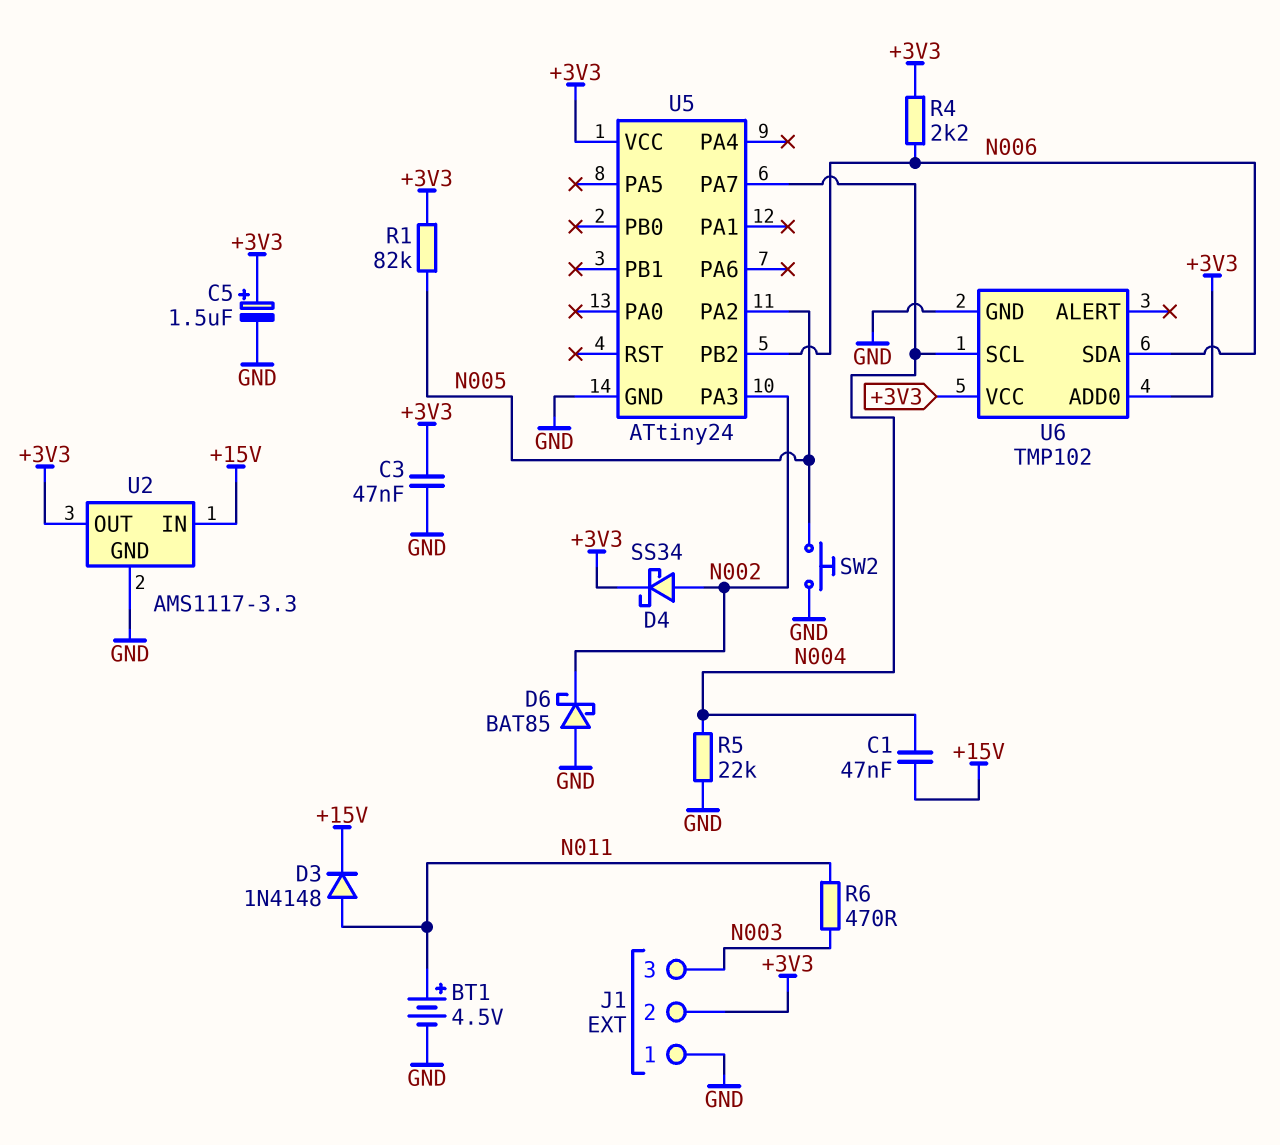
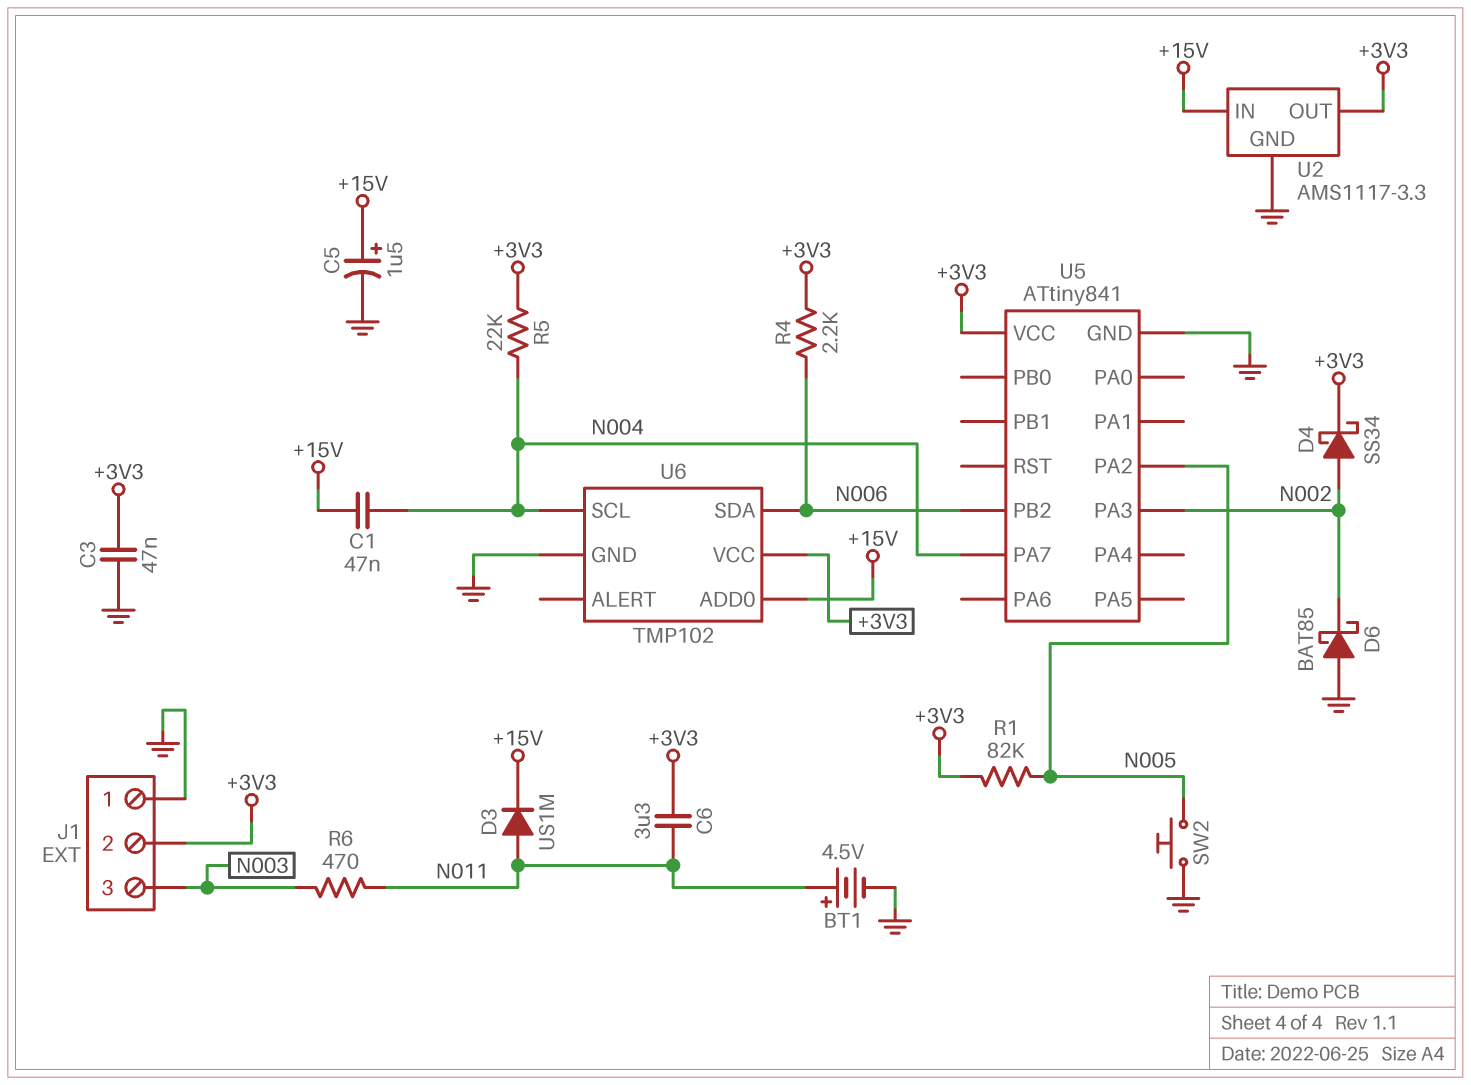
C5: 1.5uF (plus +3V3, minus GND) -> 1.5uF (plus +15V, minus GND)
C6: none -> 3.3uF (+3V3, N011)
D3: diode 1N4148 (A N011, K +15V) -> diode US1M (A N011, K +15V)
R5: 22k (GND, N004) -> 22k (+3V3, N004)
U5: ATtiny24 -> ATtiny841
U6 pin ADD0: +3V3 -> +15V

